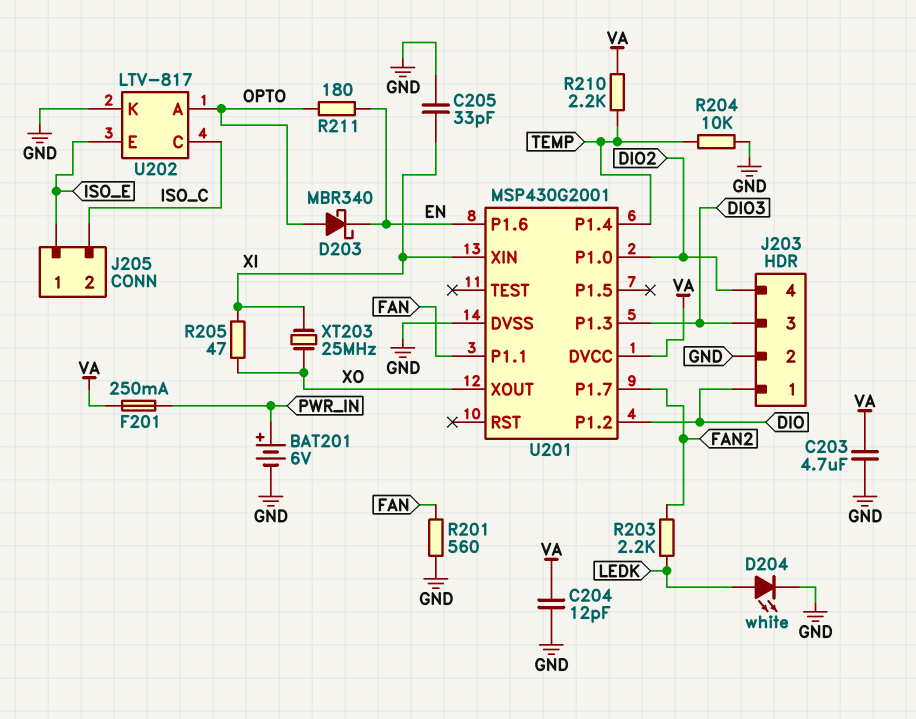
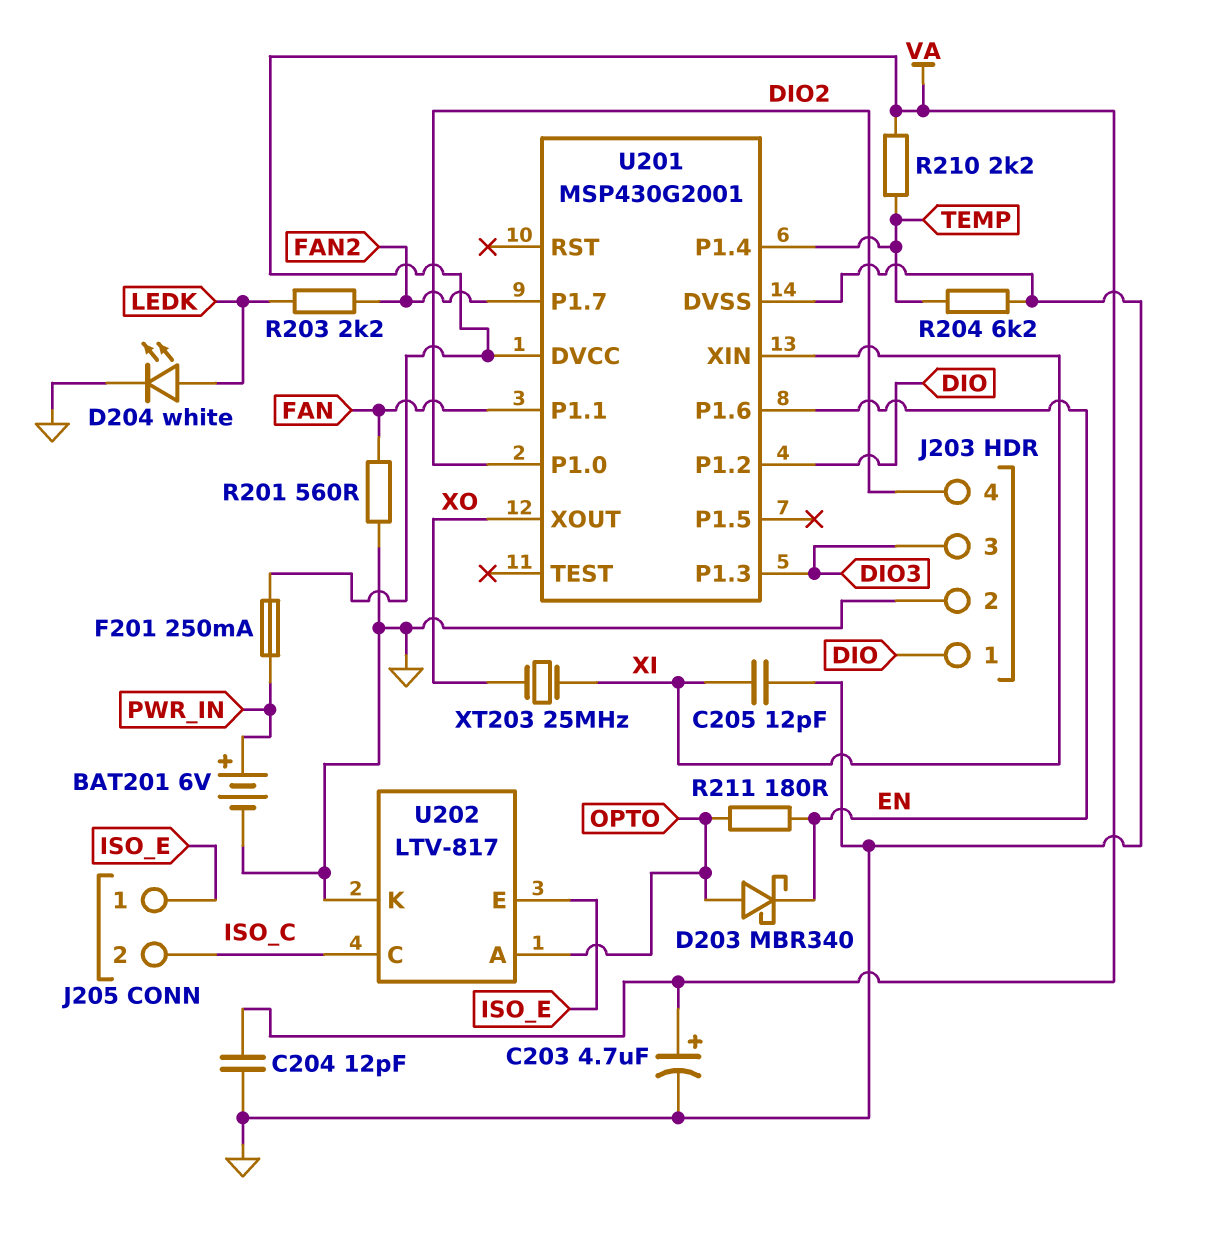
C203: 4.7uF (GND, VA) -> 4.7uF (plus VA, minus GND)
C205: 33pF (GND, XI) -> 12pF (GND, XI)
R204: 10k (GND, TEMP) -> 6.2k (GND, TEMP)
R205: 47 (XI, XO) -> none

